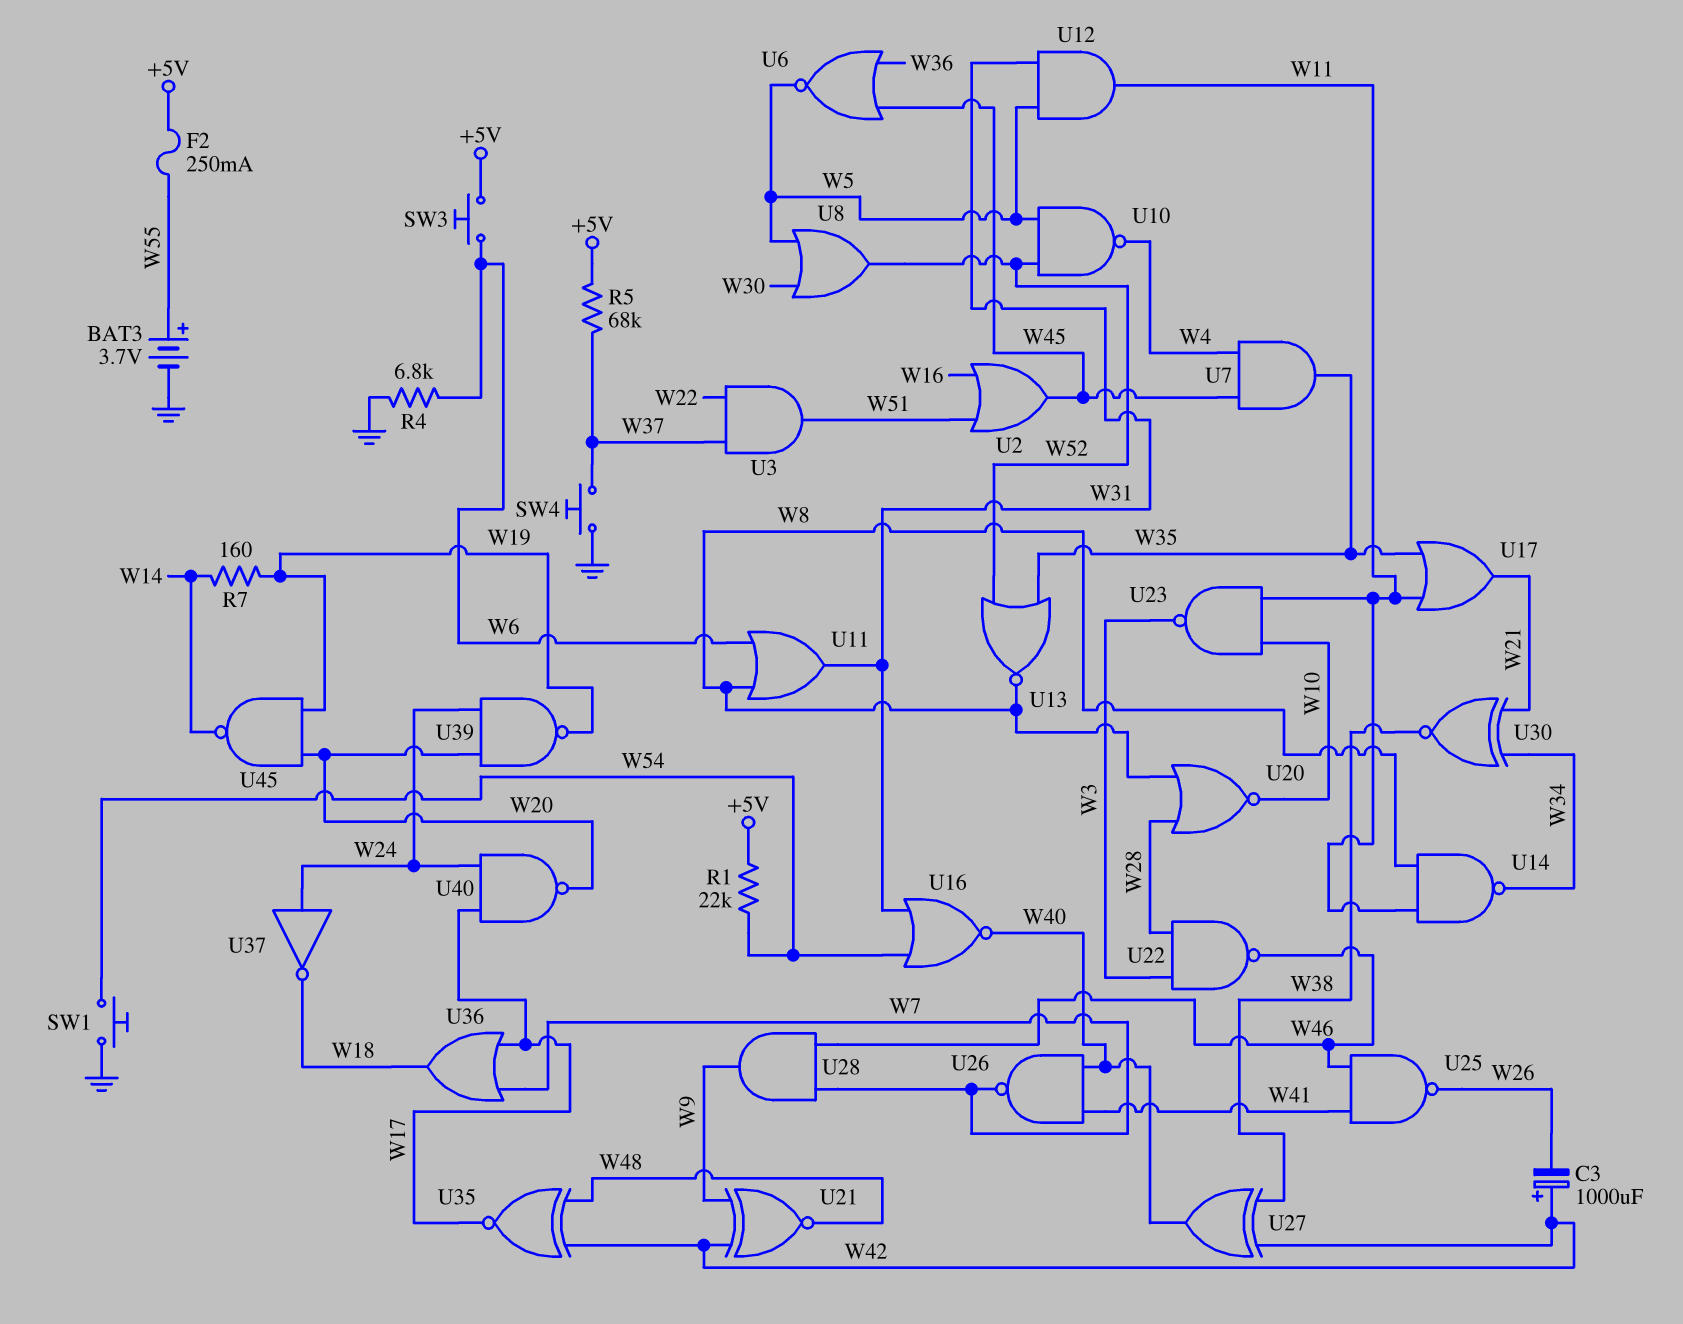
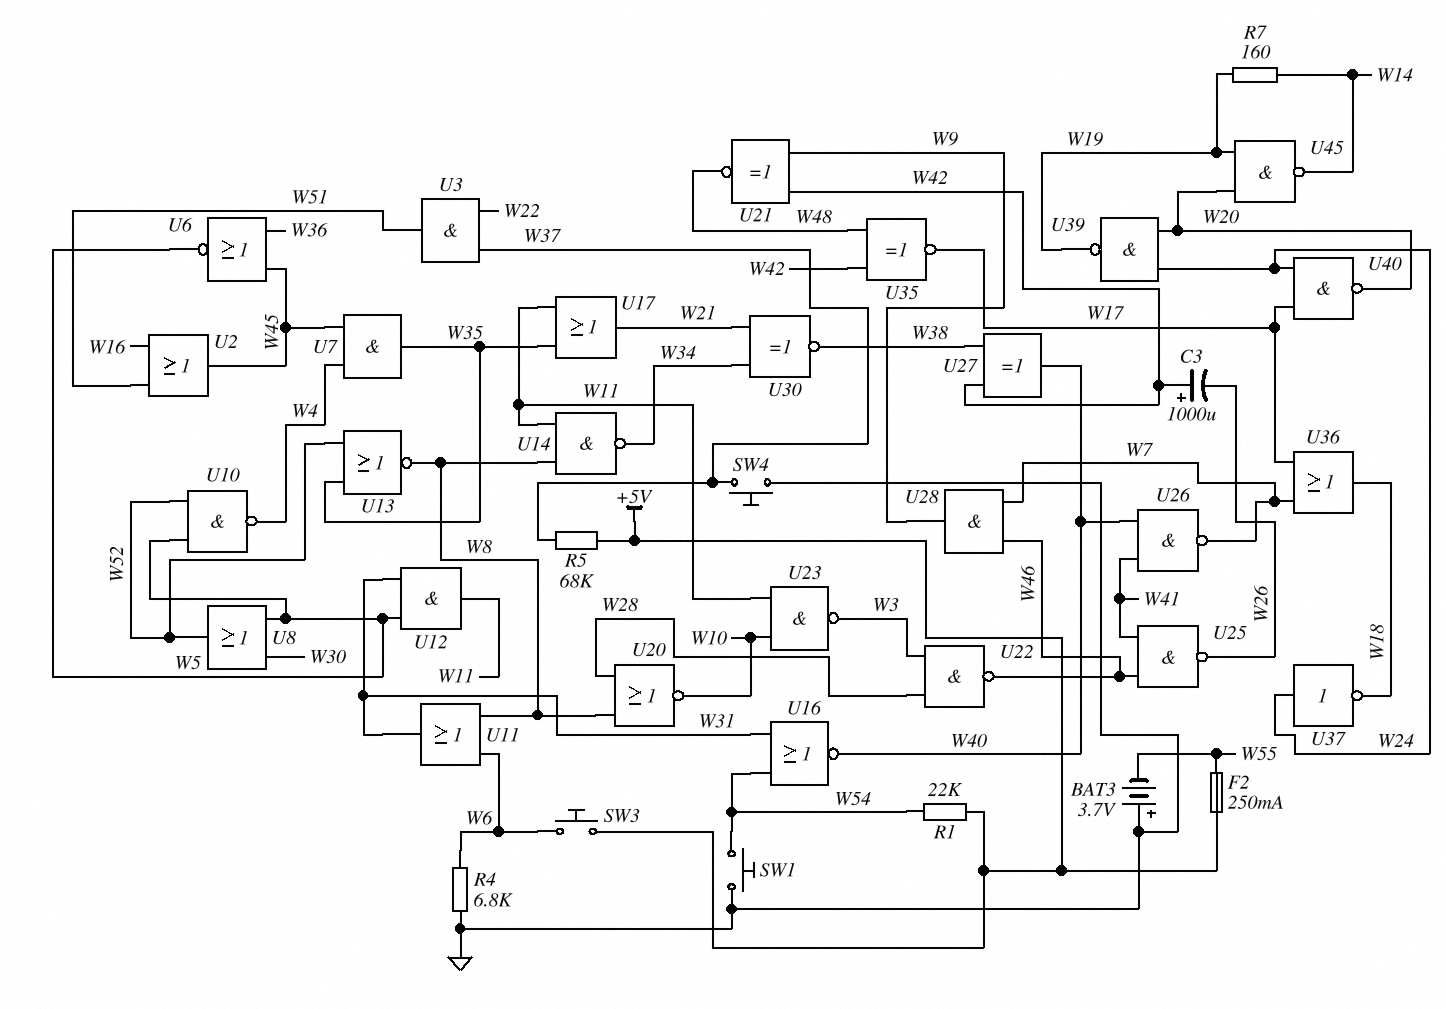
BAT3: 3.7V (plus W55, minus GND) -> 3.7V (plus GND, minus W55)

